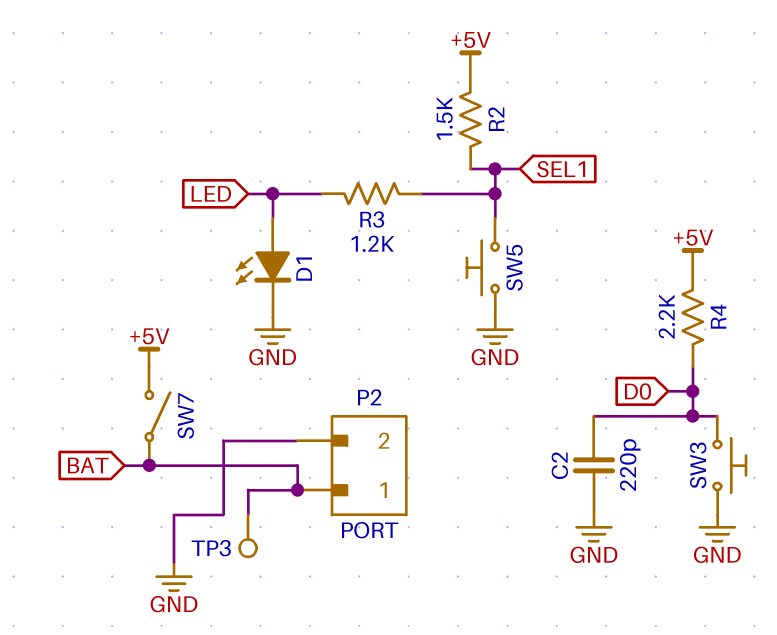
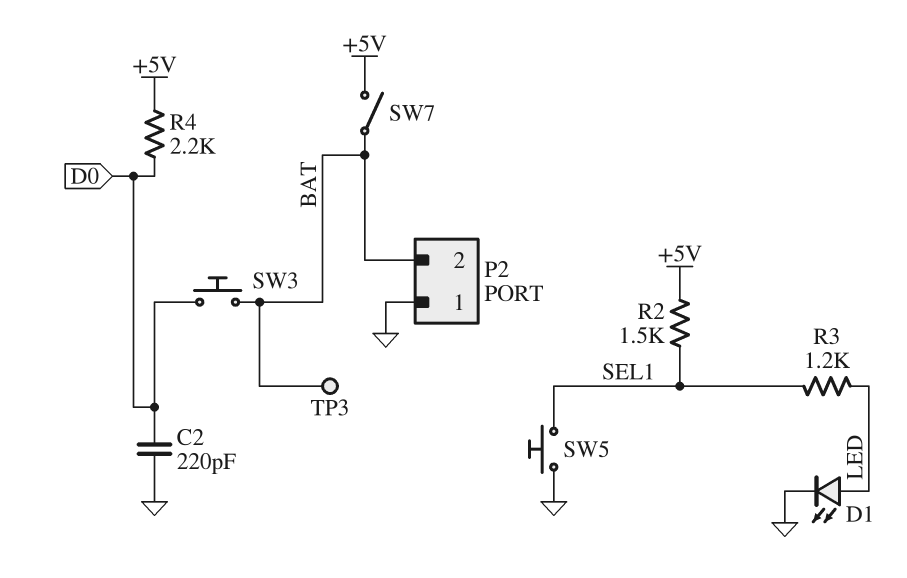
P2 pin 1: BAT -> GND
P2 pin 2: GND -> BAT
SW3: button (D0, GND) -> button (BAT, D0)

